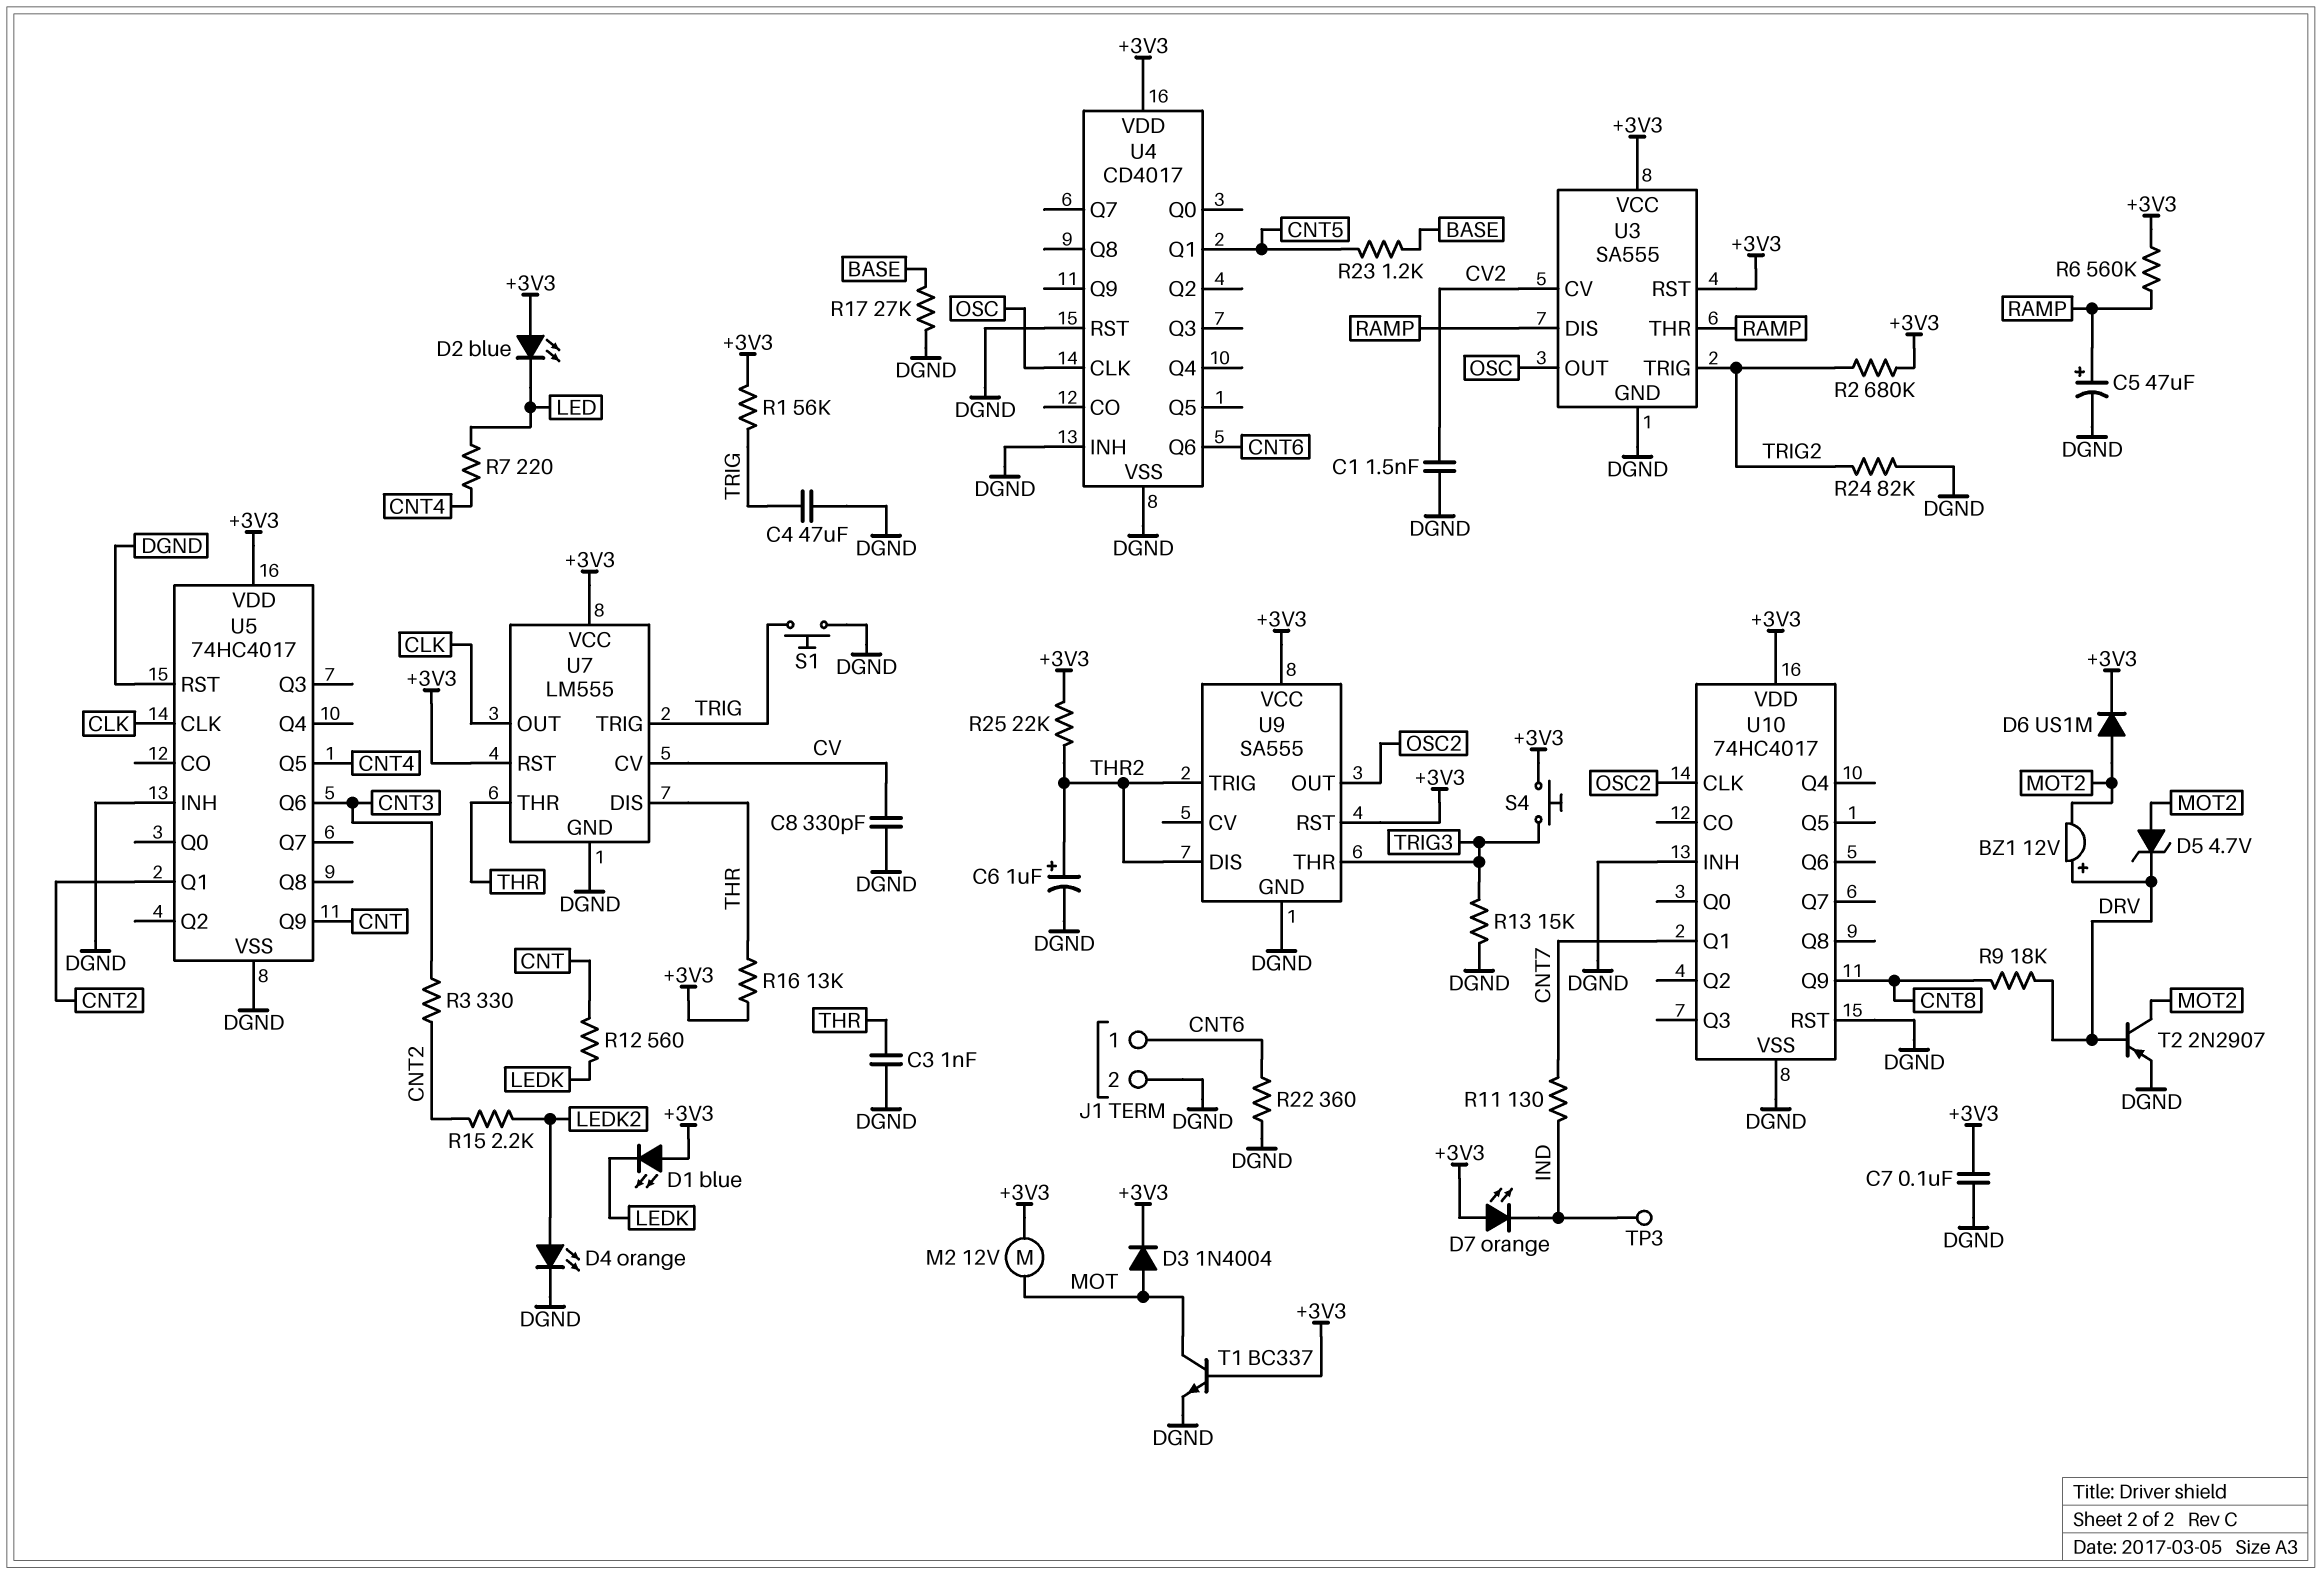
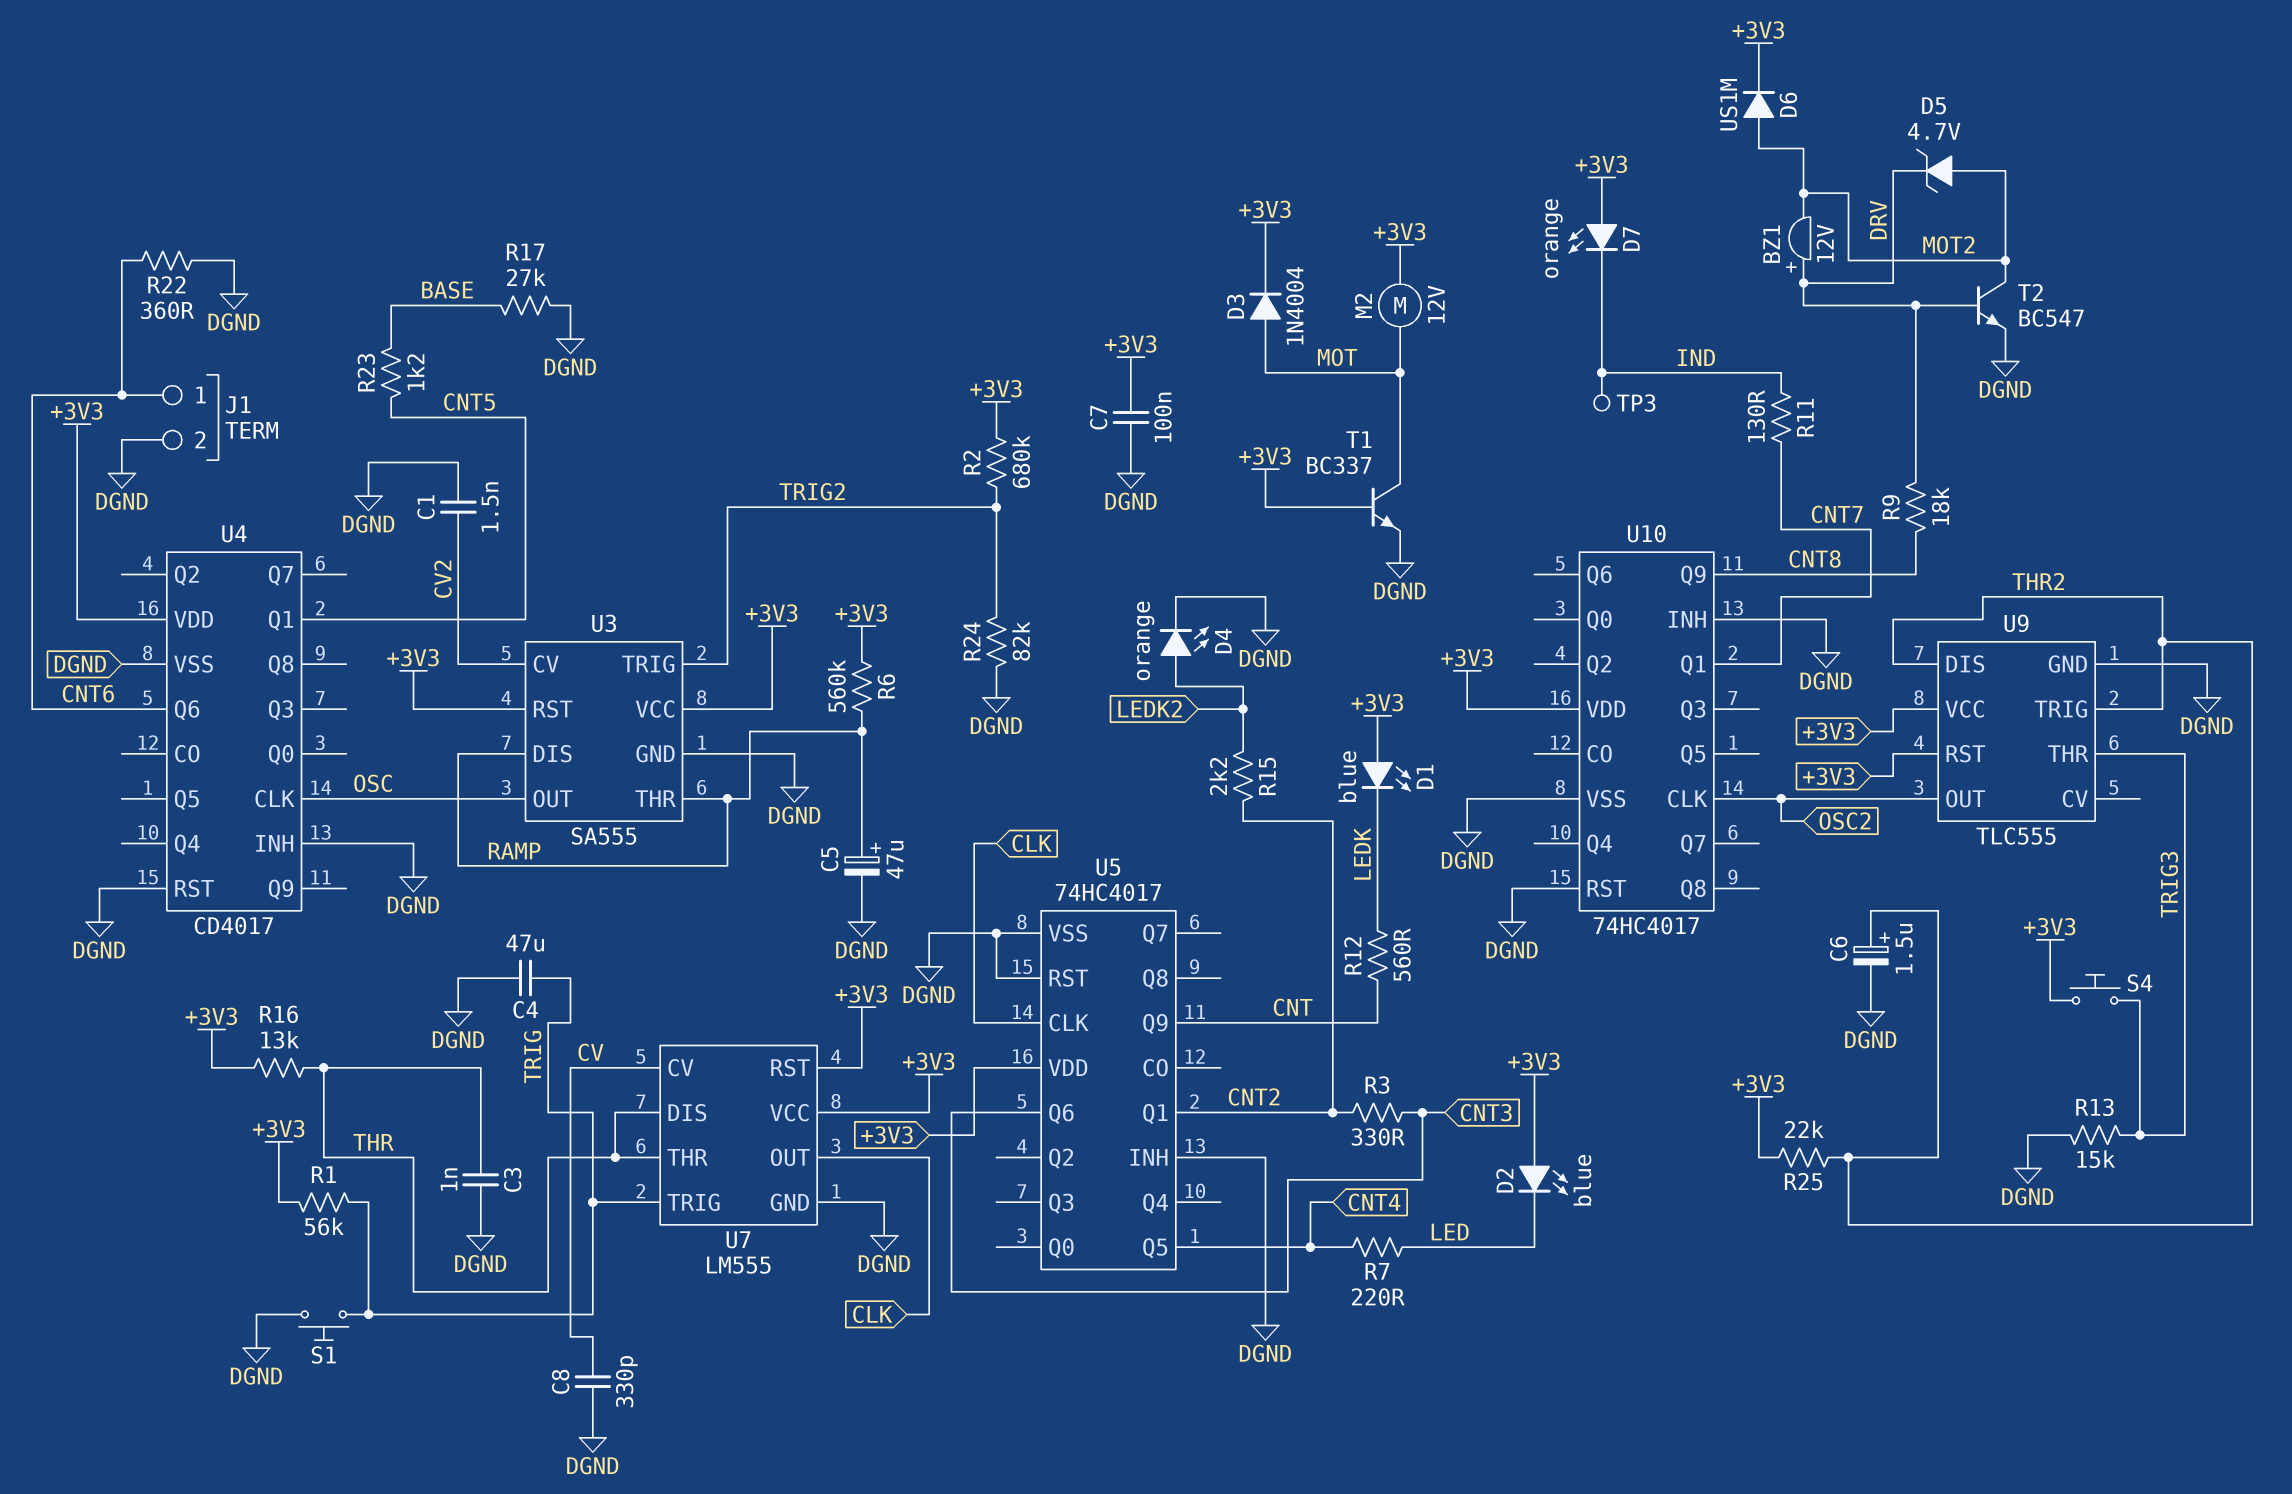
C6: 1uF (plus THR2, minus DGND) -> 1.5uF (plus THR2, minus DGND)
T2: PNP 2N2907 (B DRV, C MOT2, E DGND) -> NPN BC547 (B DRV, C MOT2, E DGND)
U9: SA555 -> TLC555

